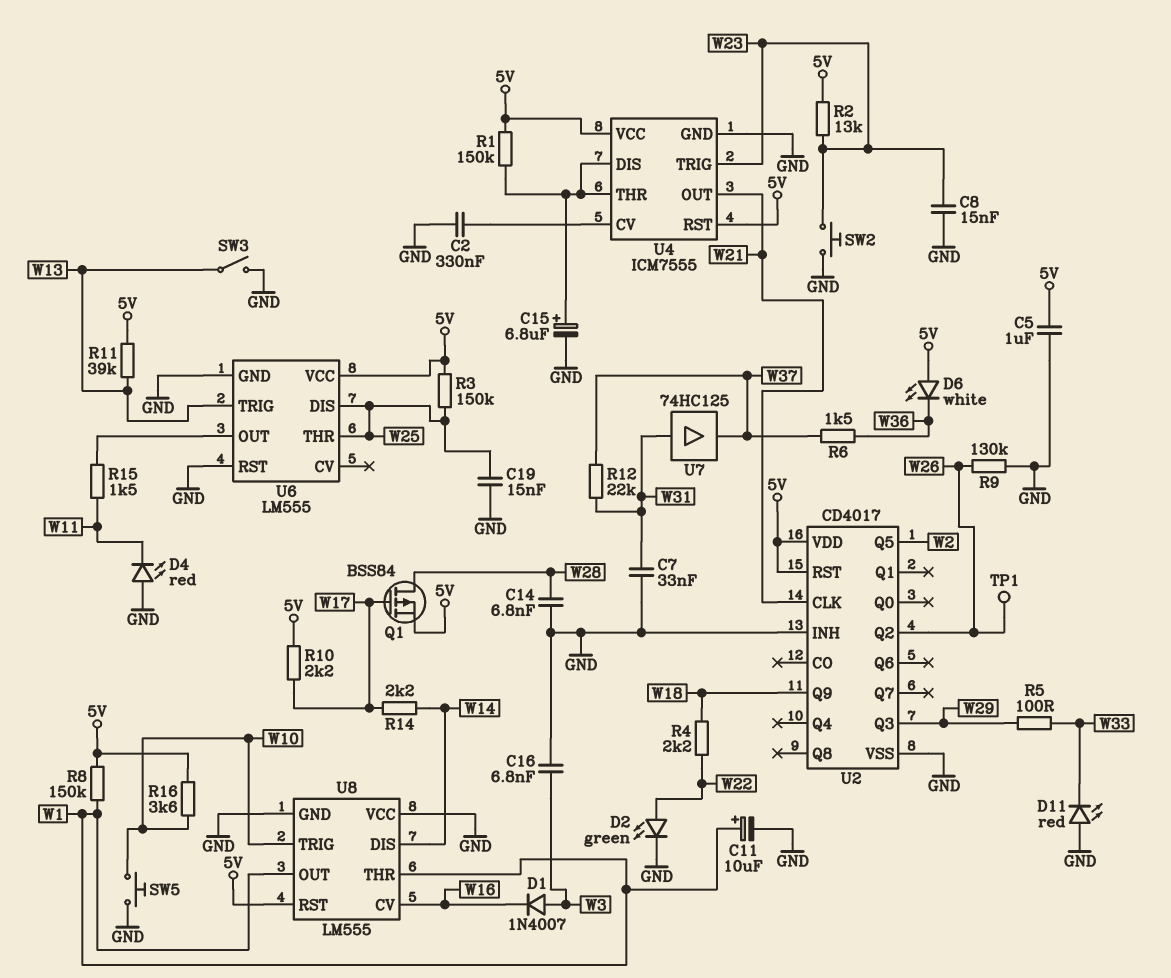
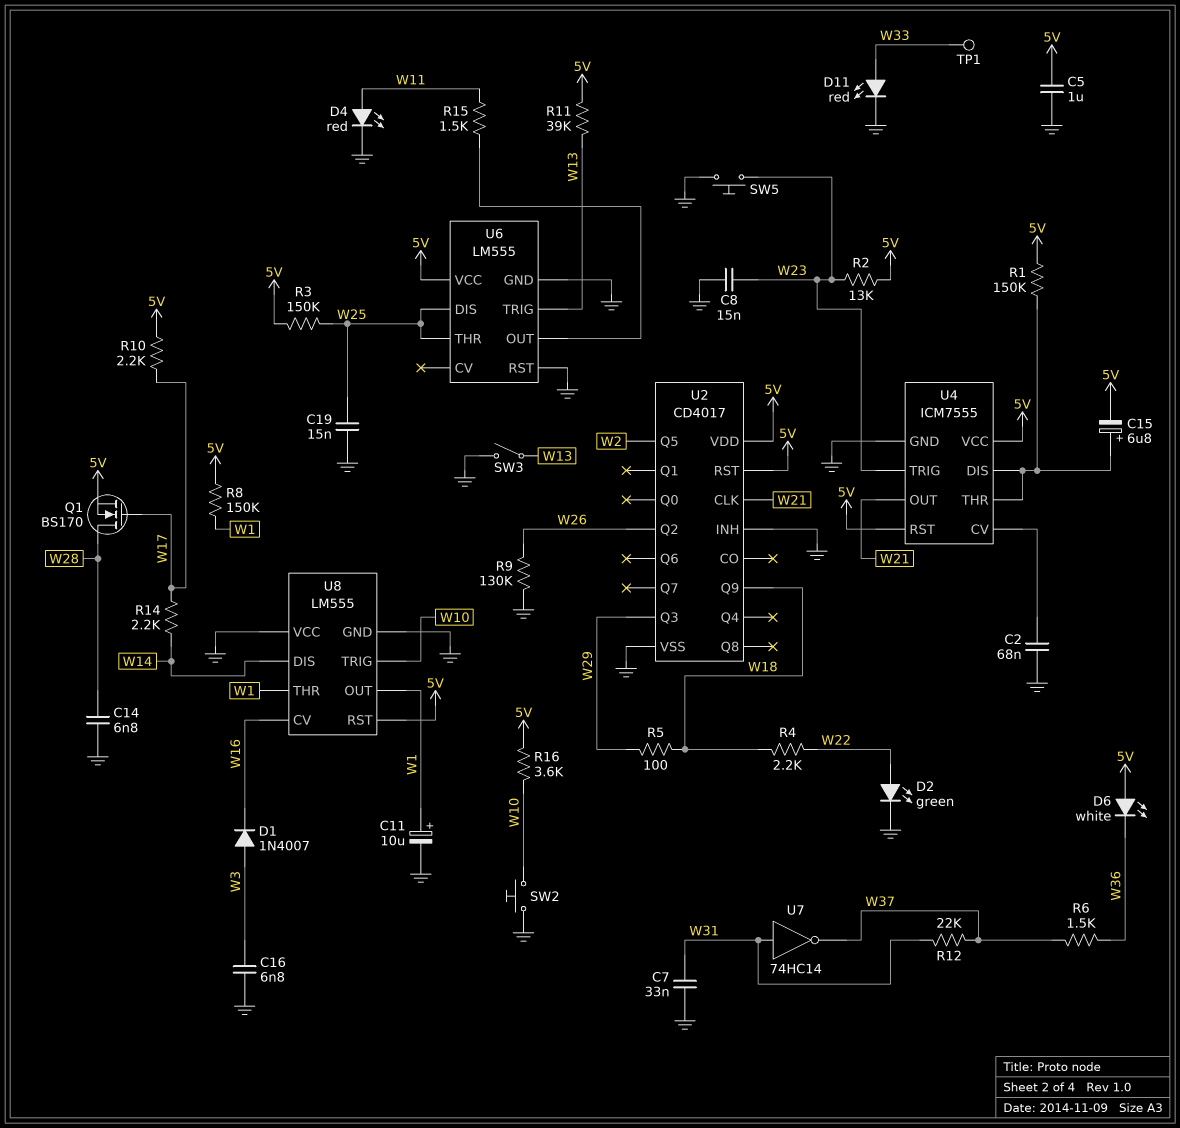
C2: 330nF (GND, U4/CV) -> 68nF (GND, U4/CV)
C15: 6.8uF (plus U4/DIS, minus GND) -> 6.8uF (plus U4/DIS, minus 5V)
D4: LED red (A GND, K W11) -> LED red (A W11, K GND)
D11: LED red (A GND, K W33) -> LED red (A W33, K GND)
Q1: PMOS BSS84 (G W17, D W28, S 5V) -> NMOS BS170 (G W17, D W28, S 5V)
R5: 100 (W29, W33) -> 100 (W18, W29)
SW2: button (GND, W23) -> button (GND, W10)
SW5: button (GND, W10) -> button (GND, W23)
TP1: test point (W26) -> test point (W33)
U7: buffer 74HC125 (in W31, out W37) -> NOT 74HC14 (in W31, out W37)

